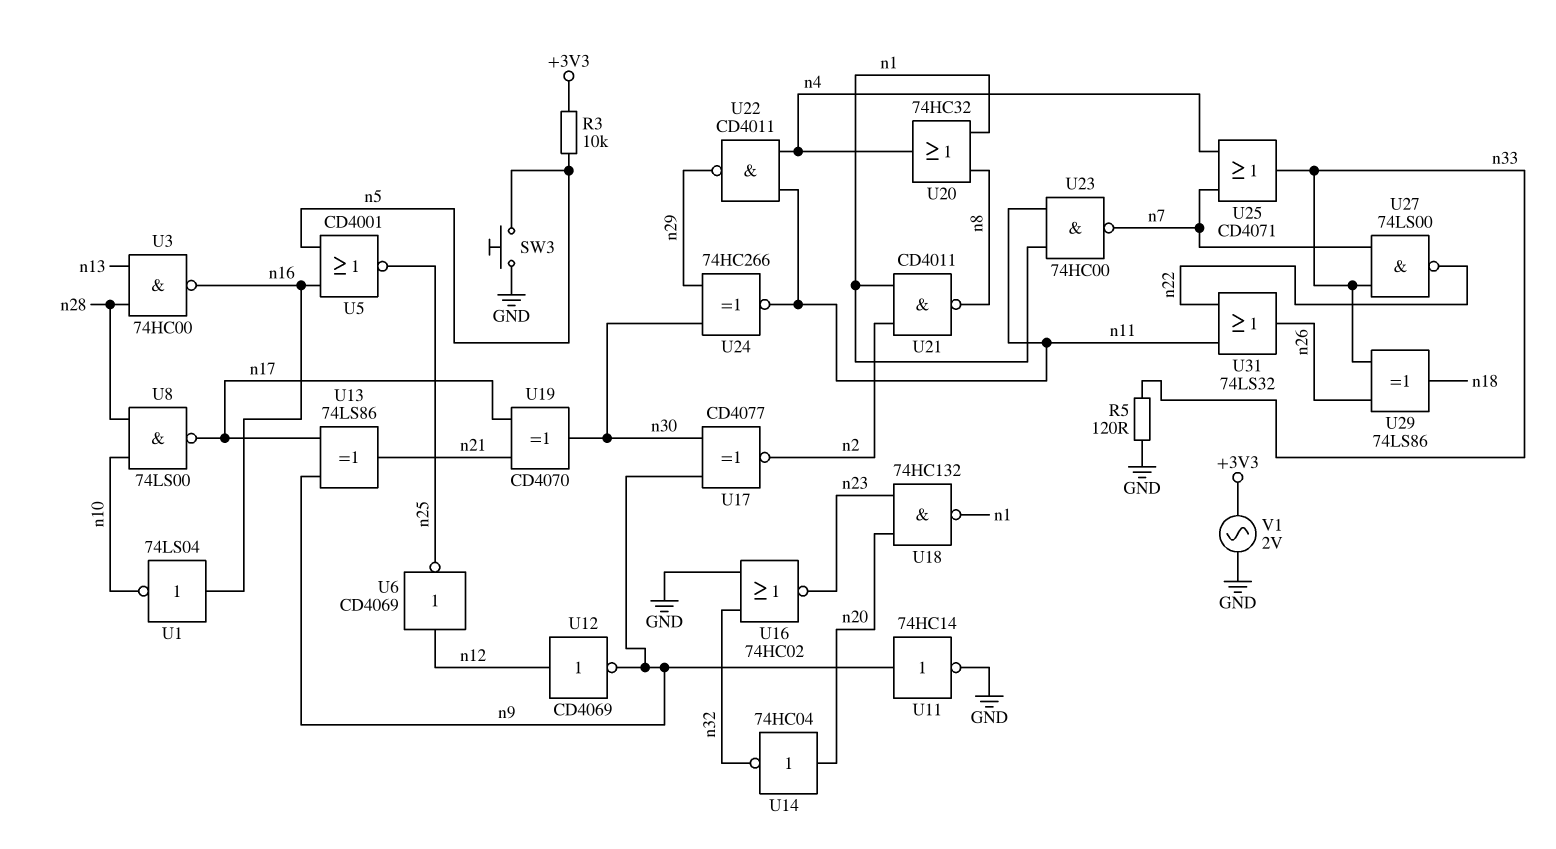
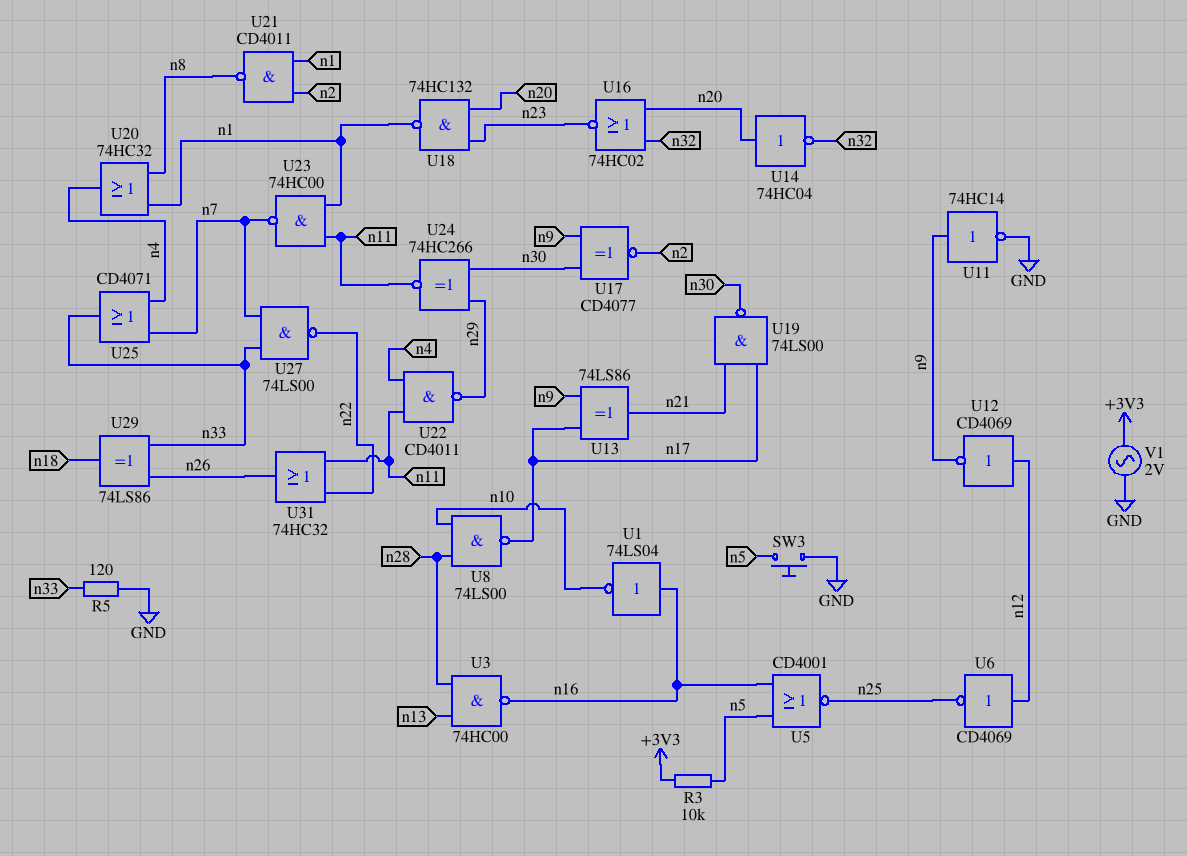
U16: NOR 74HC02 (in GND, in n32, out n23) -> NOR 74HC02 (in n20, in n32, out n23)
U19: XOR CD4070 (in n17, in n21, out n30) -> NAND 74LS00 (in n17, in n21, out n30)
U31: OR 74LS32 (in n11, in n22, out n26) -> OR 74HC32 (in n11, in n22, out n26)

